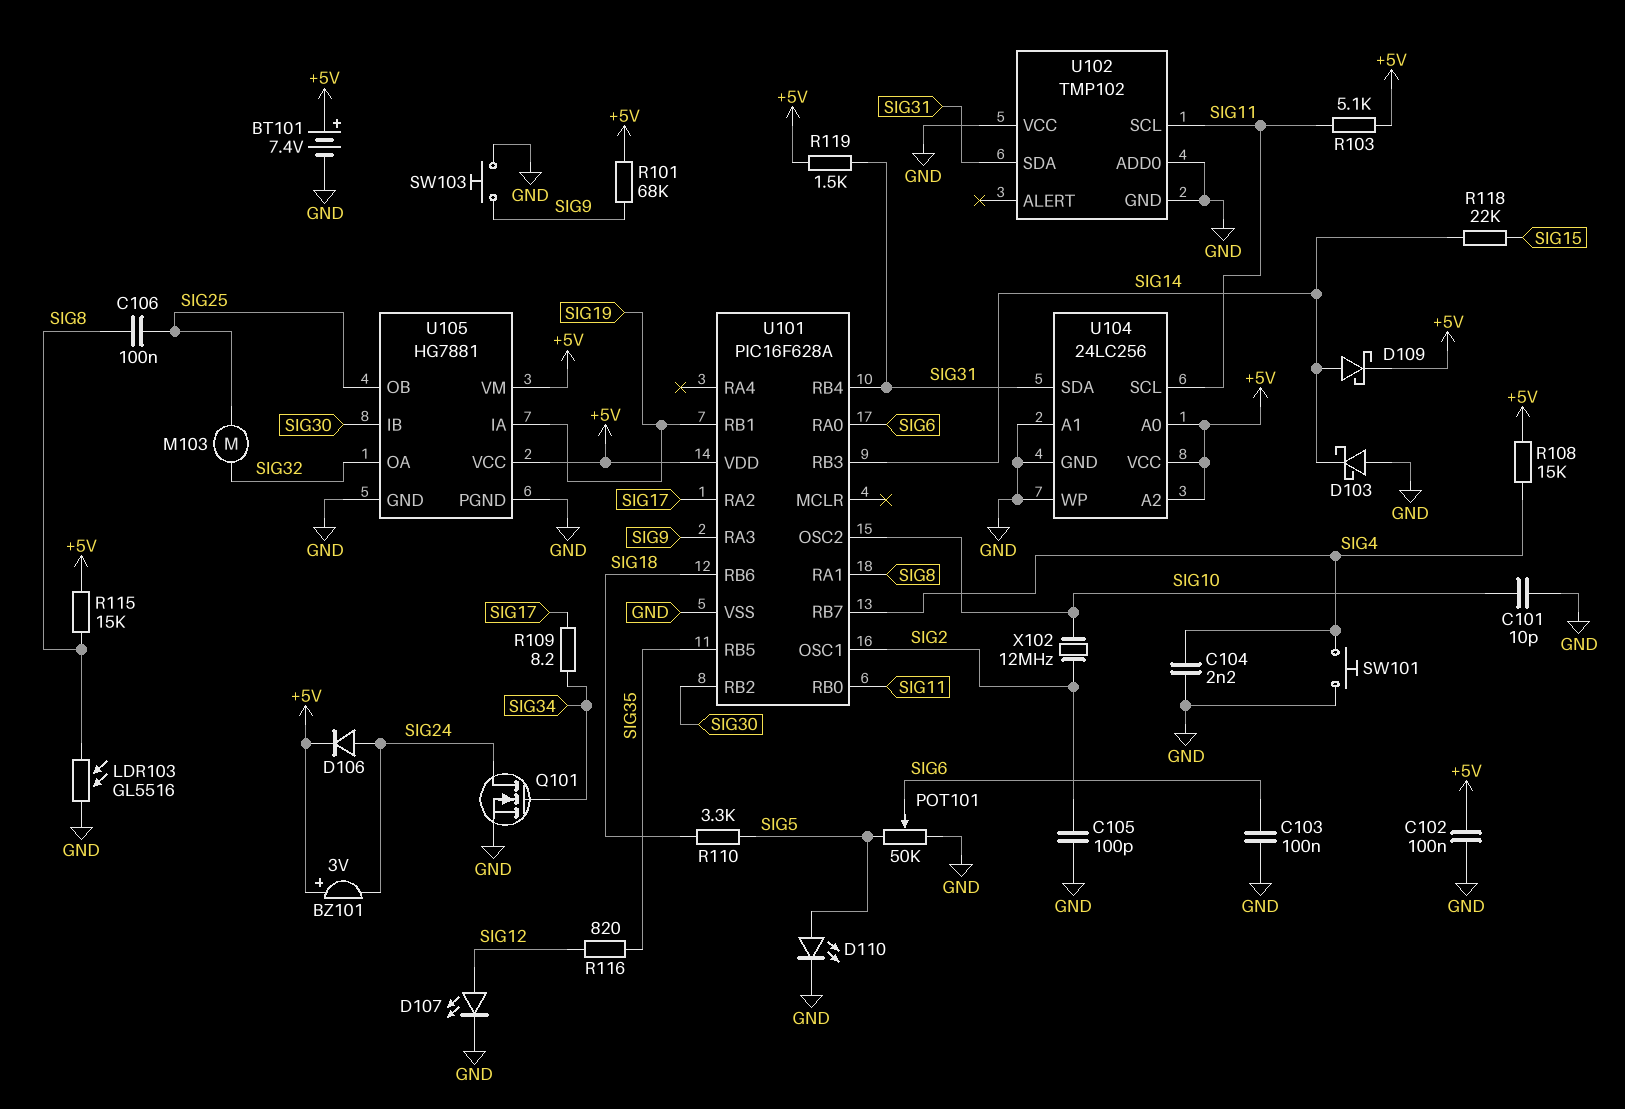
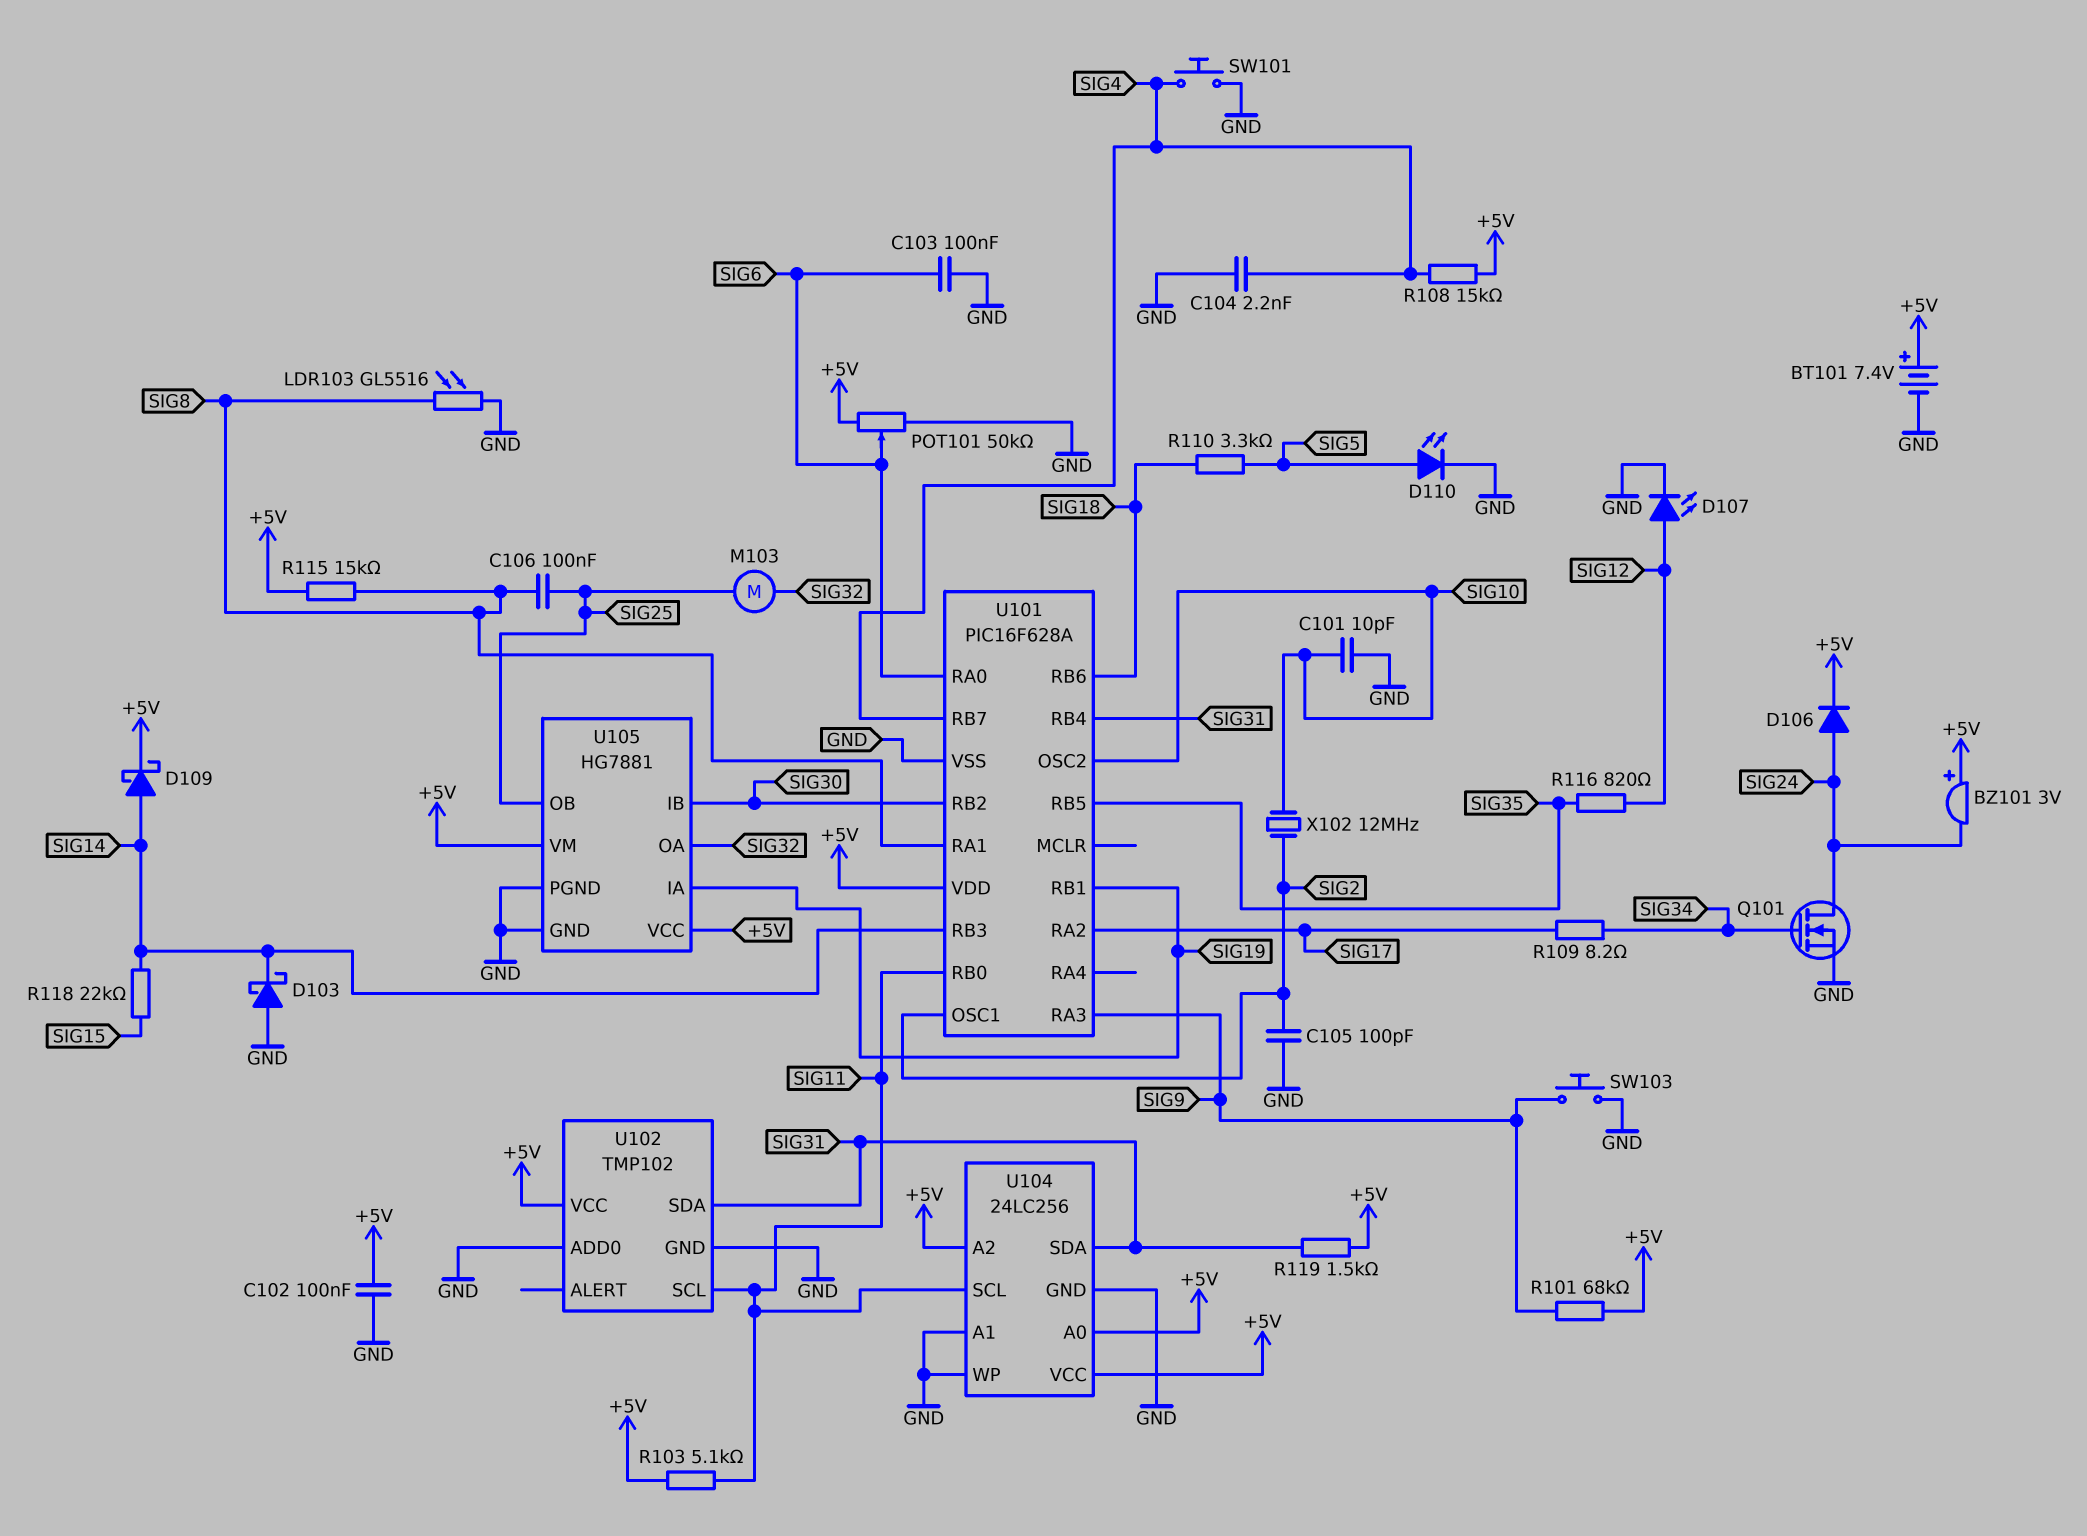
POT101: 50k (GND, SIG5, wiper SIG6) -> 50k (+5V, GND, wiper SIG6)
U102 pin VCC: GND -> +5V

